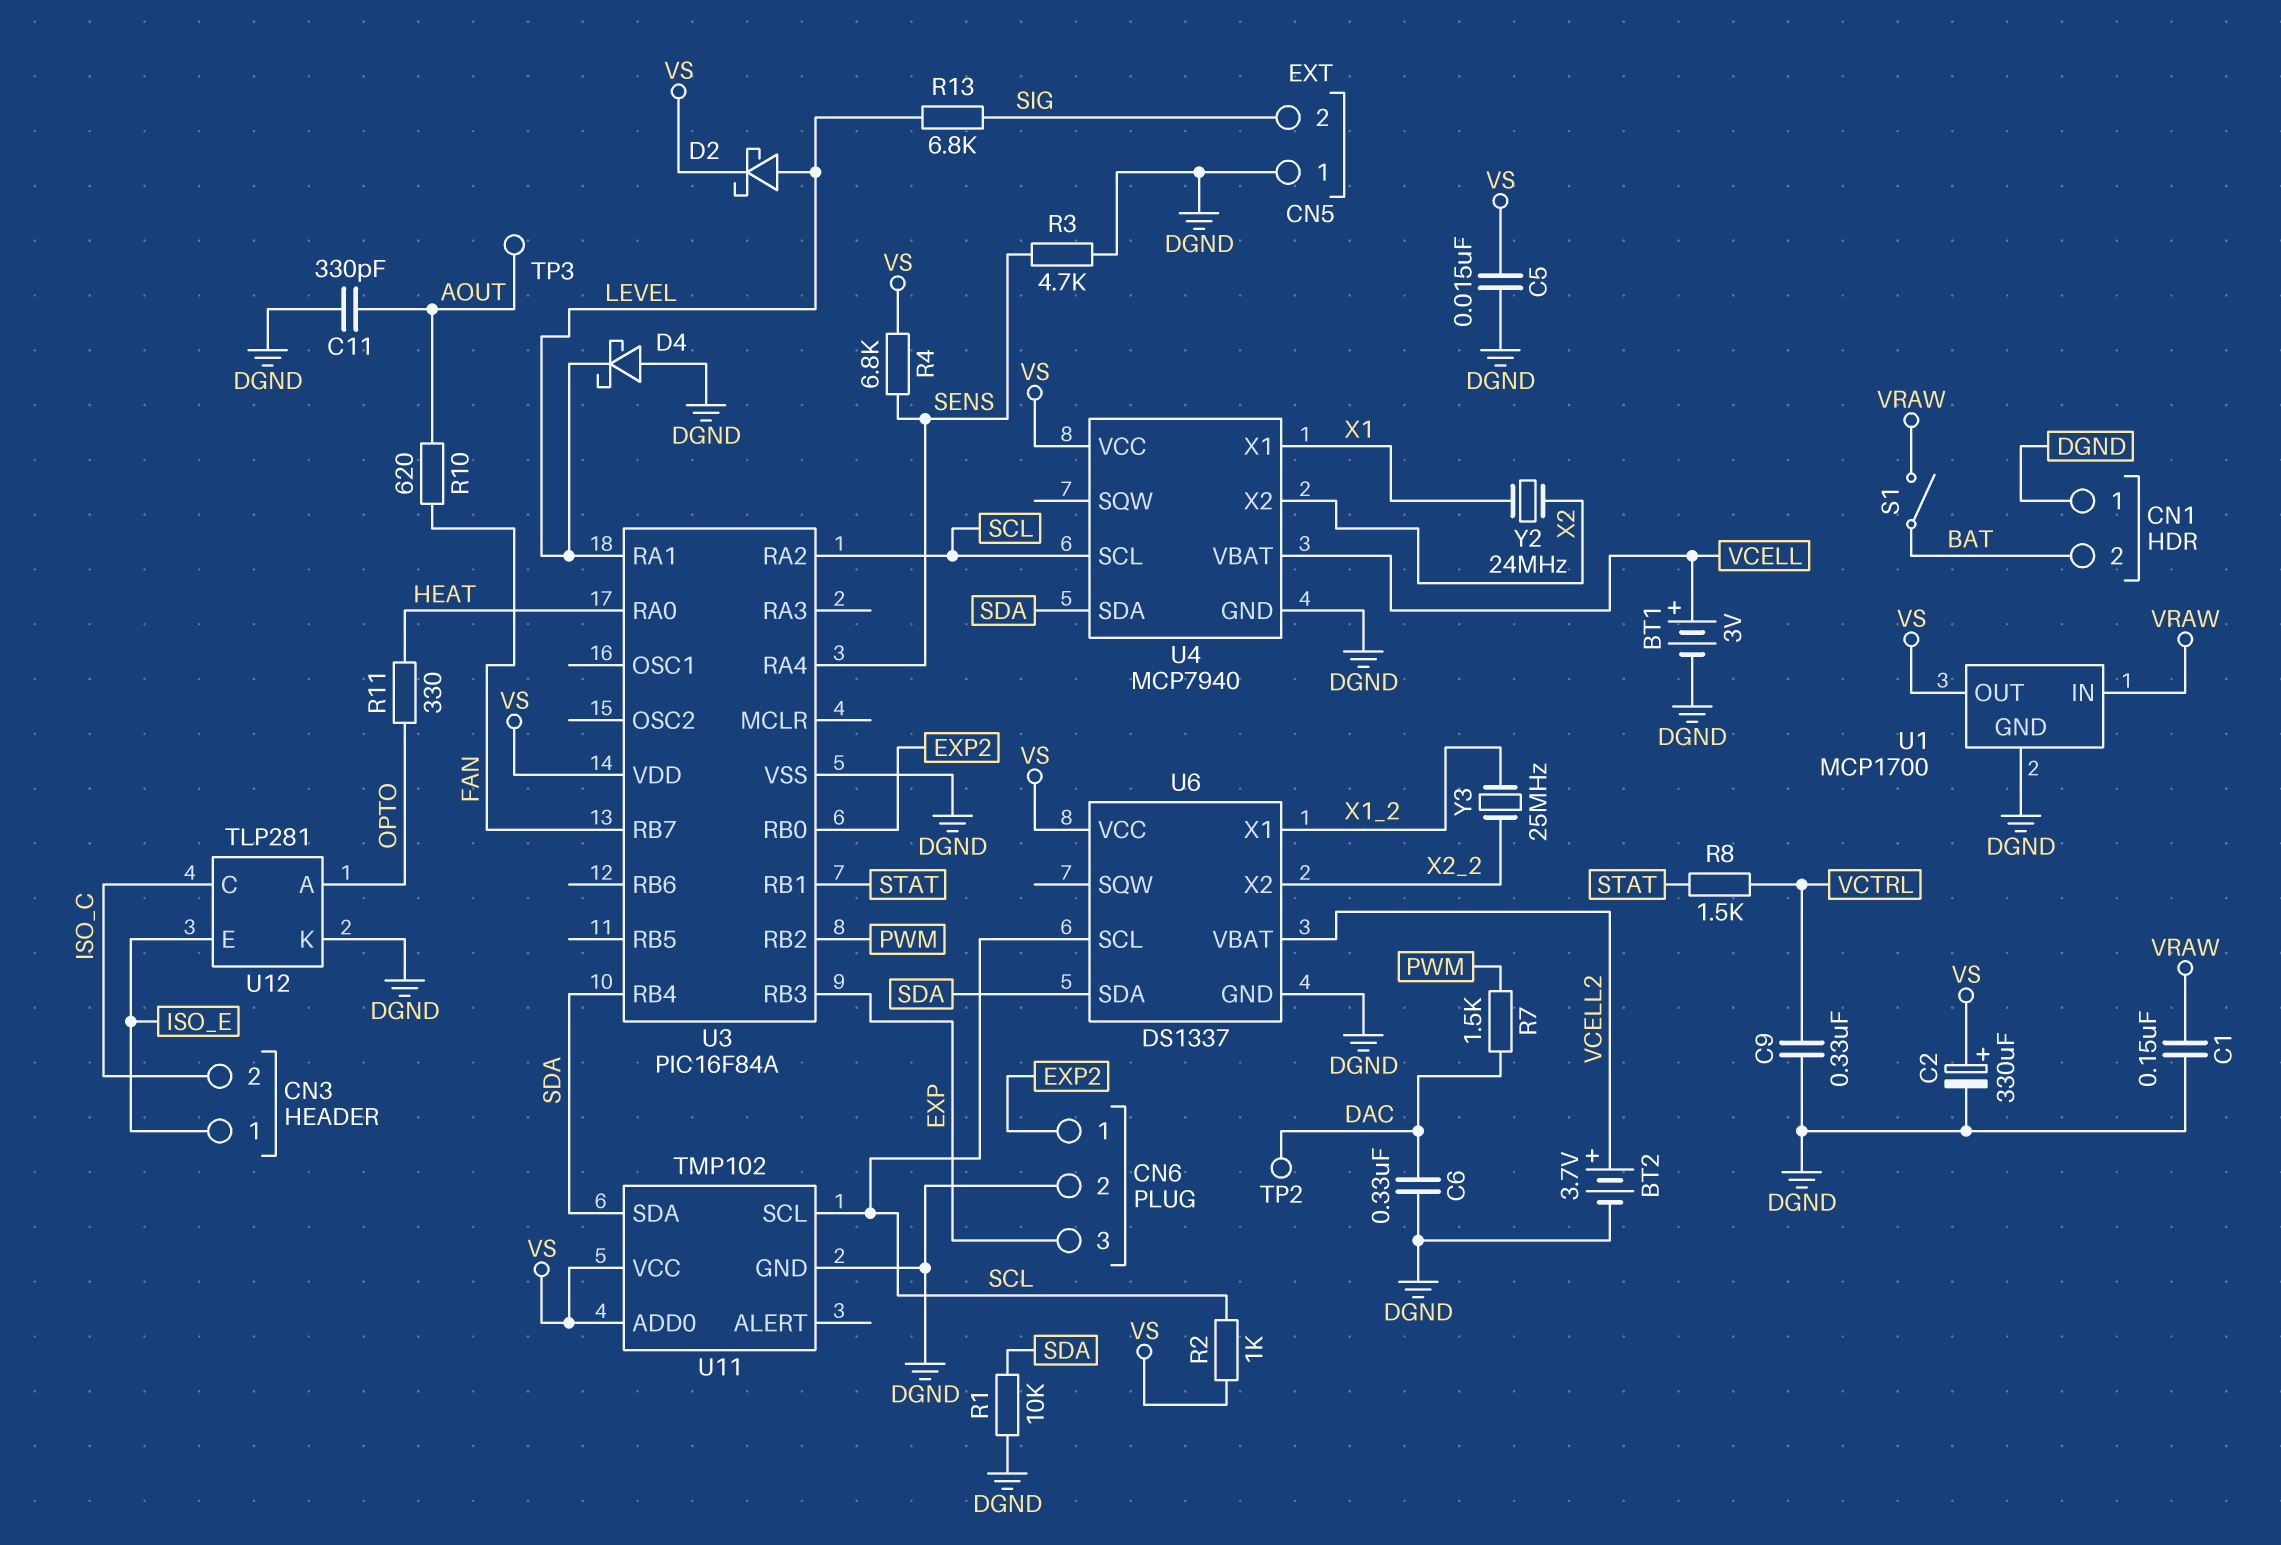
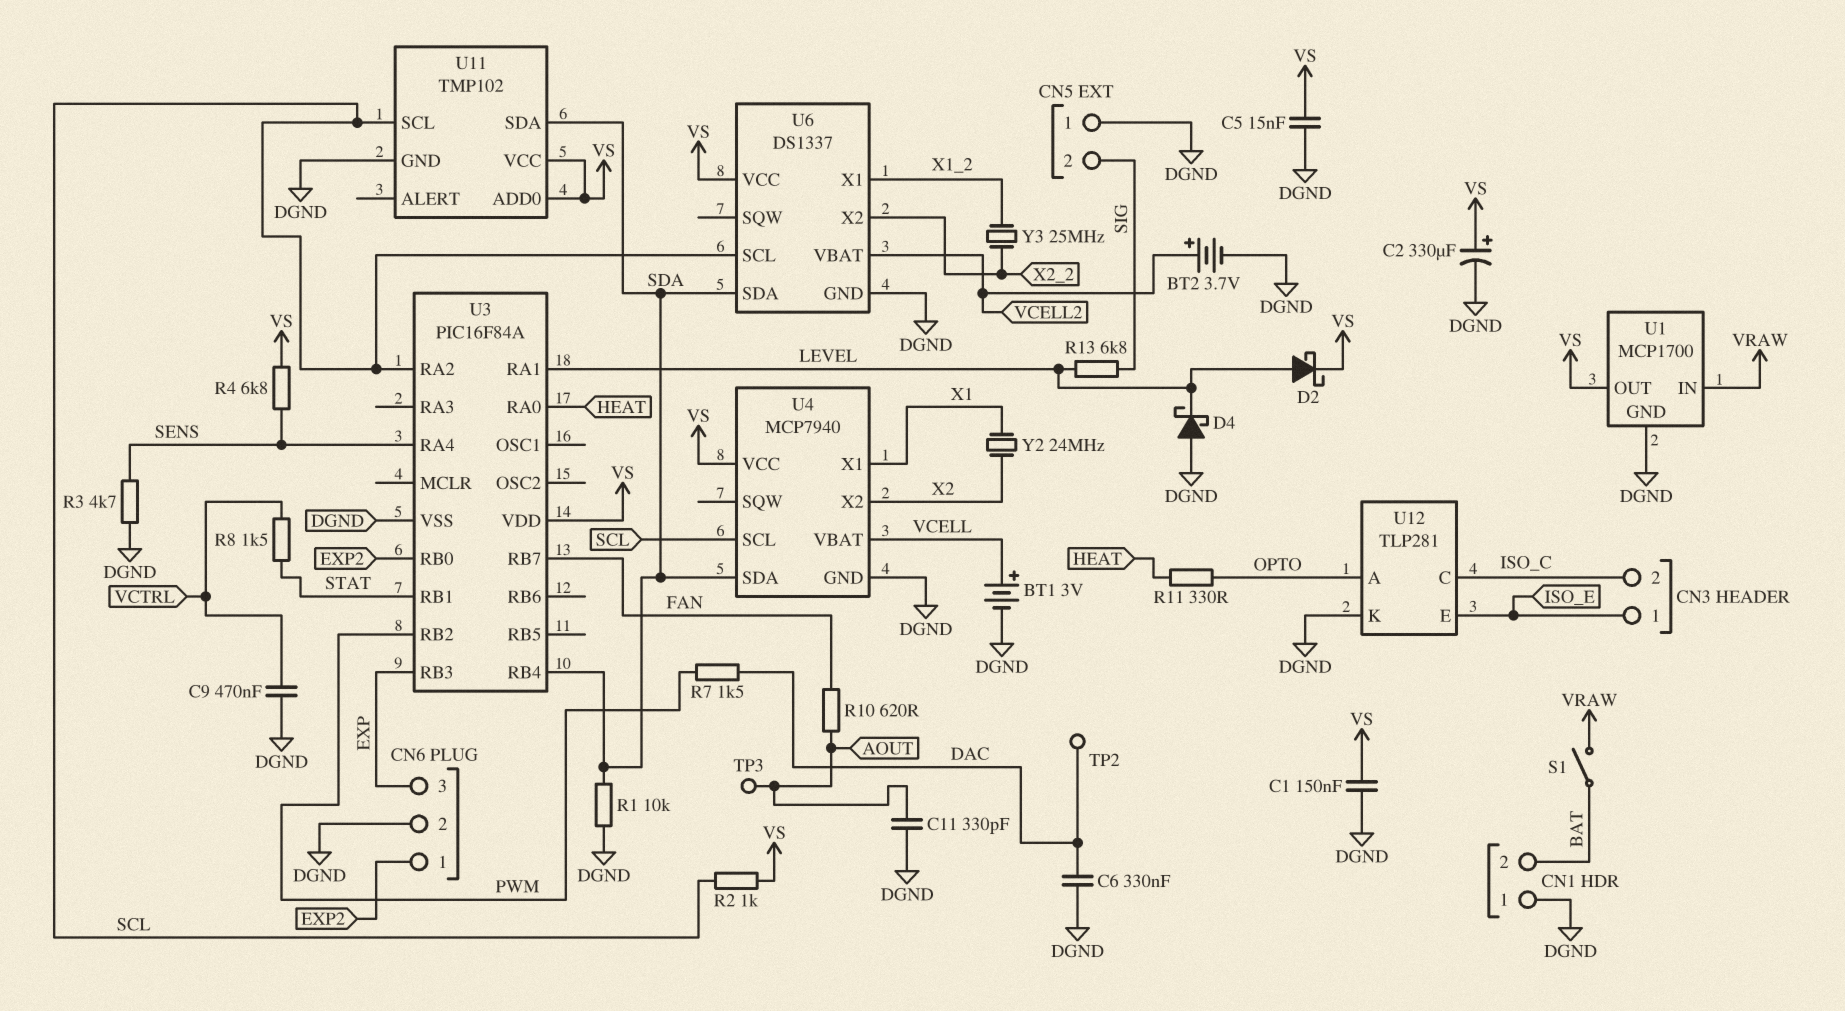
C1: 150nF (DGND, VRAW) -> 150nF (DGND, VS)
C9: 330nF (DGND, VCTRL) -> 470nF (DGND, VCTRL)

